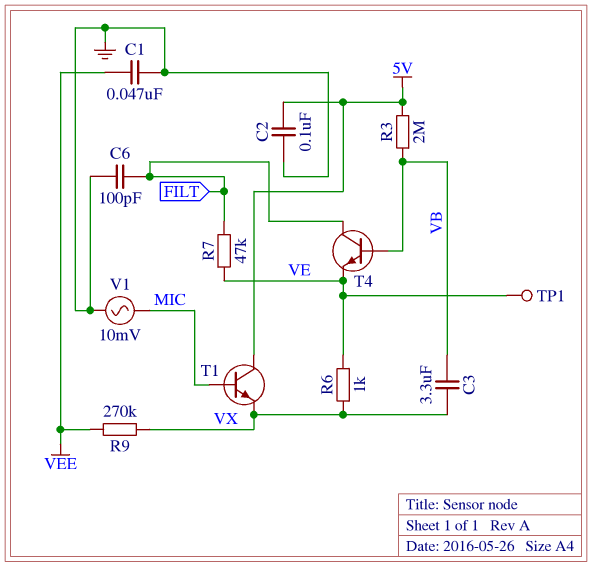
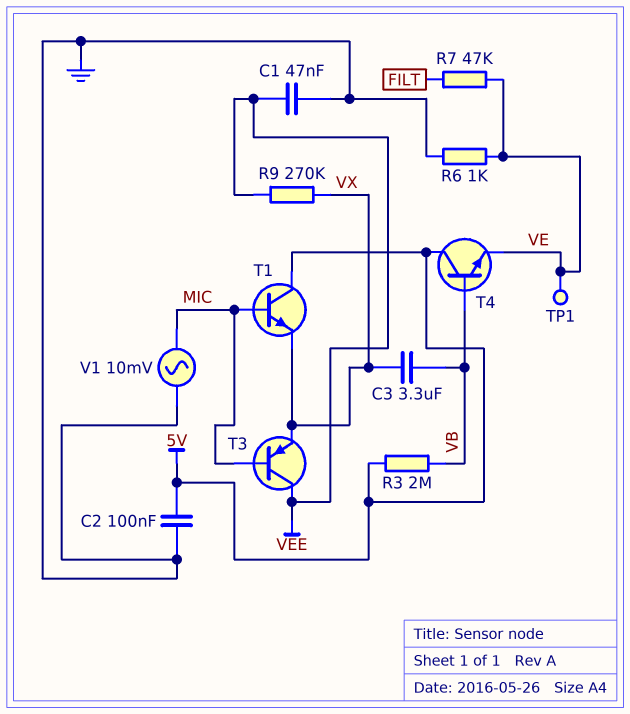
C6: 100pF (FILT, GND) -> none
R6: 1k (VE, VX) -> 1k (GND, VE)
T3: none -> PNP (B MIC, C VEE, E VX)
T4: NPN (B VB, C FILT, E VE) -> NPN (B VB, C 5V, E VE)

